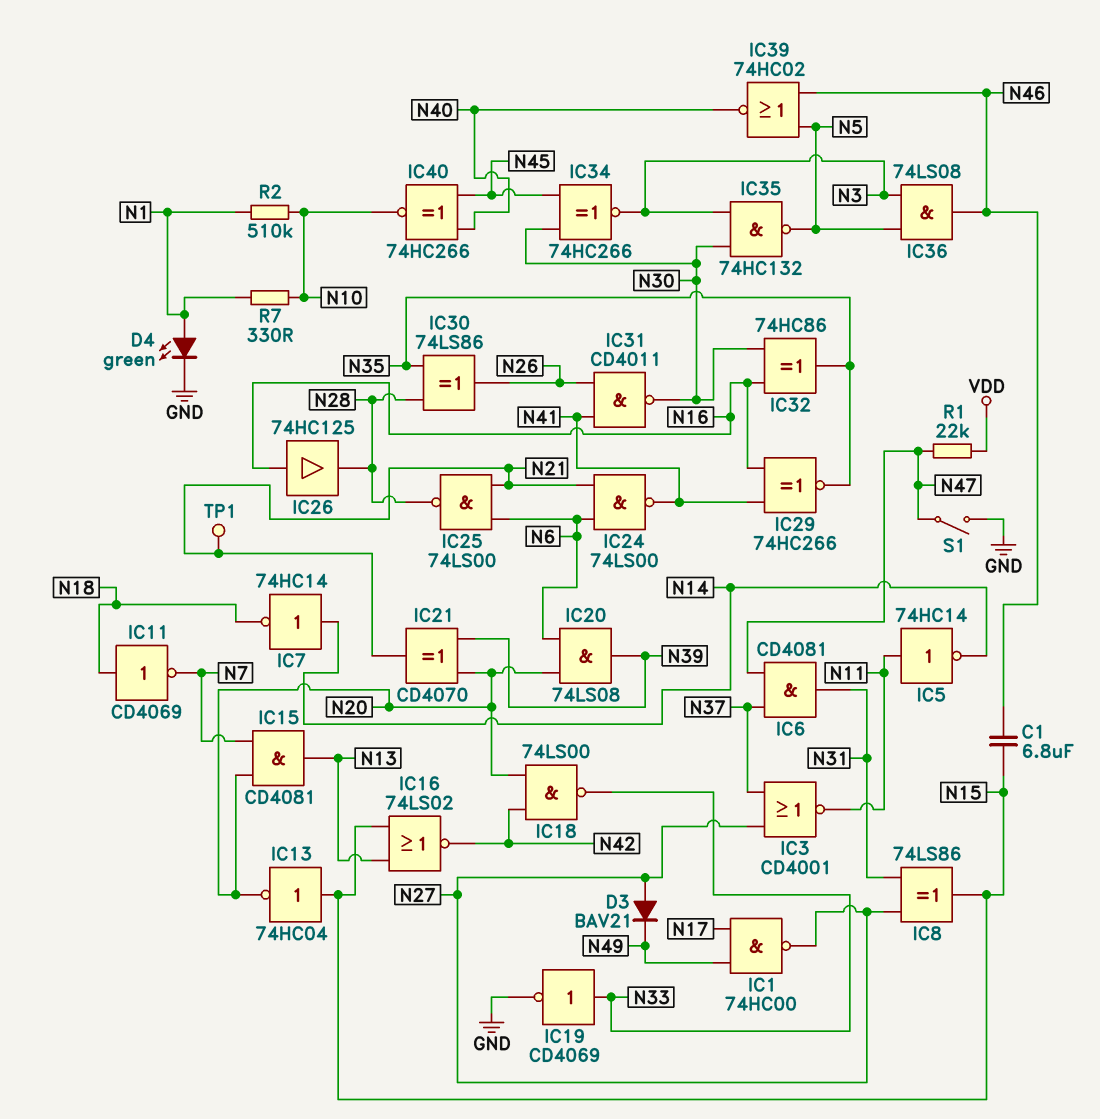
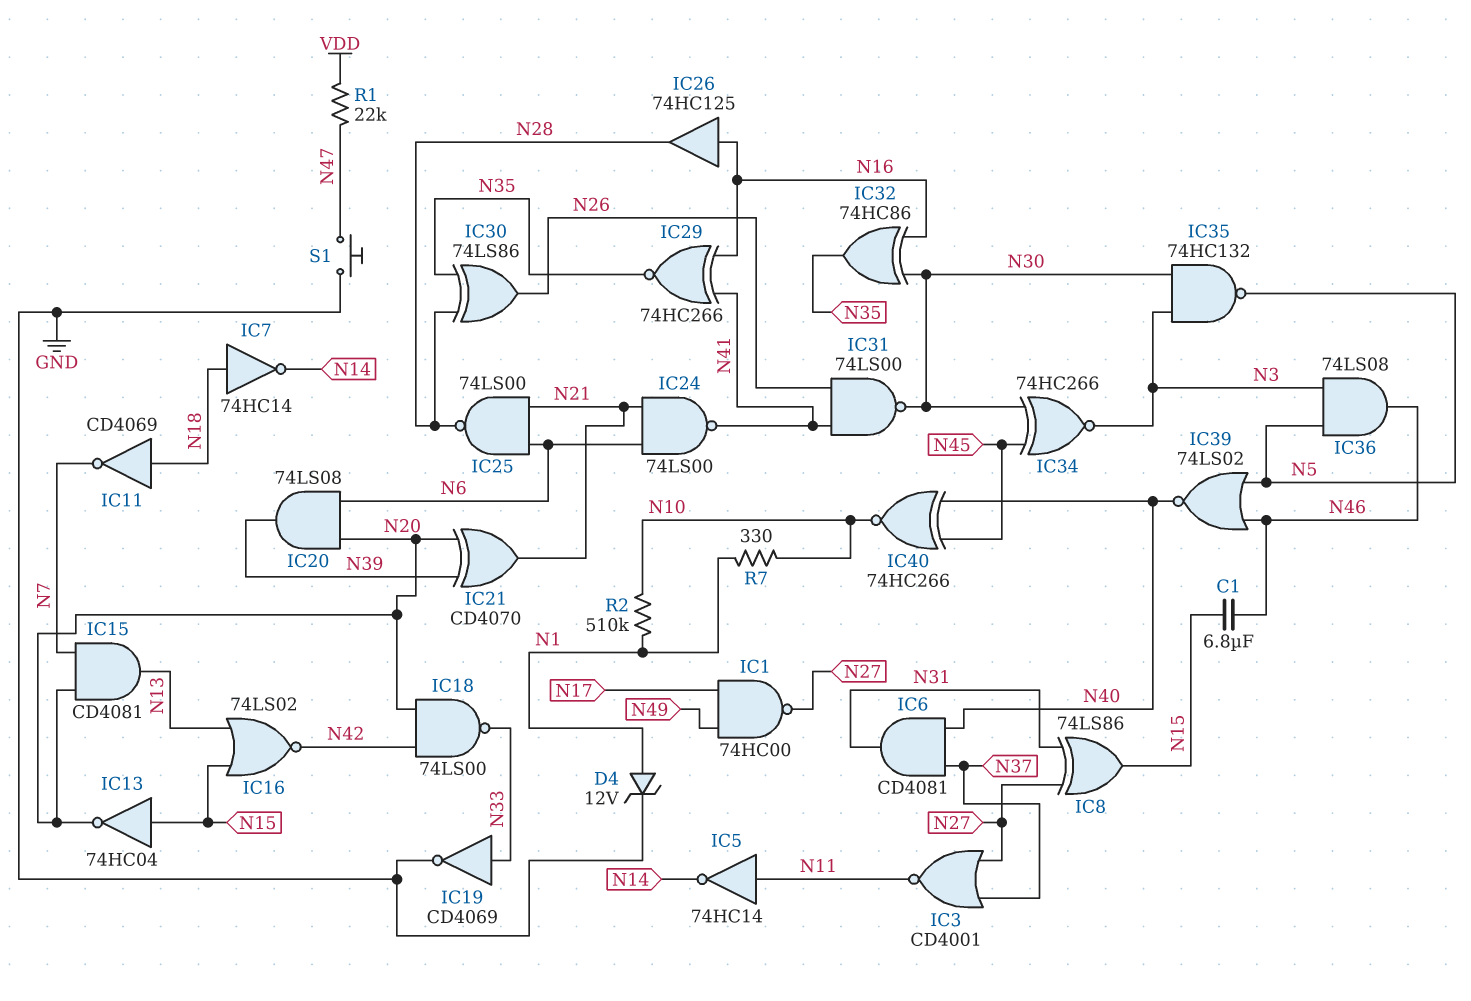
D3: diode BAV21 (A N27, K N49) -> none
D4: LED green (A N1, K GND) -> zener 12V (A N1, K GND)
IC6: AND CD4081 (in N37, in N47, out N31) -> AND CD4081 (in N37, in N40, out N31)
IC7: NOT 74HC14 (in N14, out N18) -> NOT 74HC14 (in N18, out N14)
IC31: NAND CD4011 (in N26, in N41, out N30) -> NAND 74LS00 (in N26, in N41, out N30)
IC39: NOR 74HC02 (in N5, in N46, out N40) -> NOR 74LS02 (in N5, in N46, out N40)
S1: switch (GND, N47) -> button (GND, N47)
TP1: test point (N21) -> none

